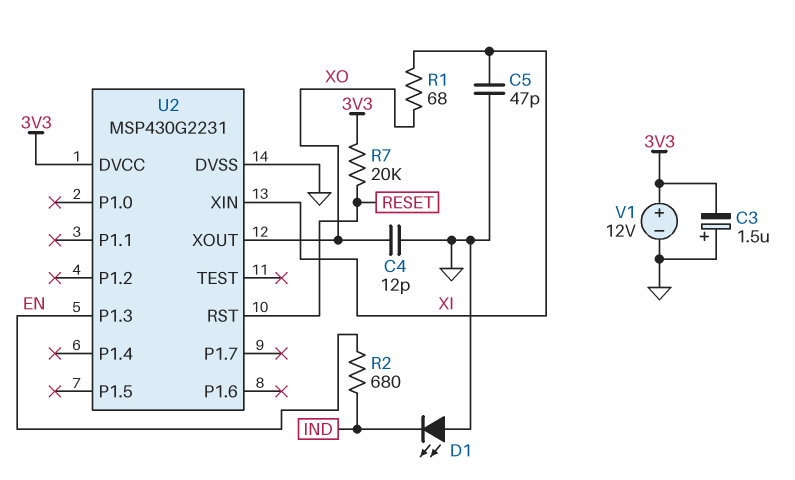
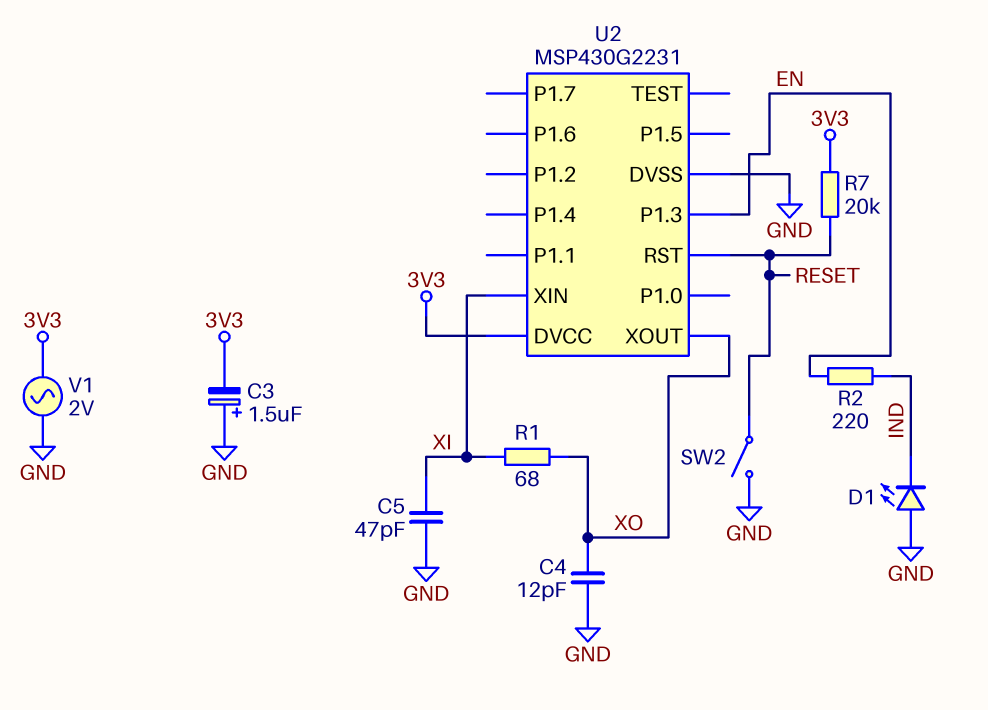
R2: 680 (EN, IND) -> 220 (EN, IND)
SW2: none -> switch (GND, RESET)
V1: 12V (plus 3V3, minus GND) -> AC 2V (3V3, GND)

